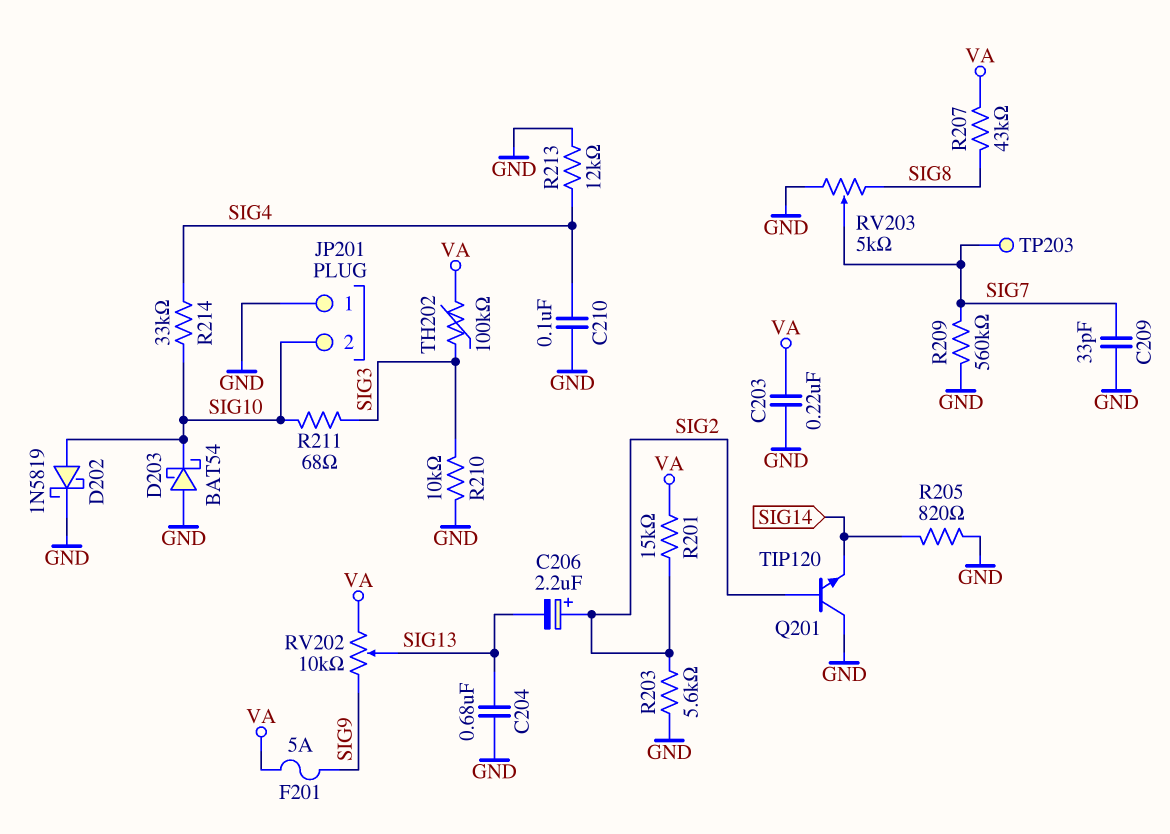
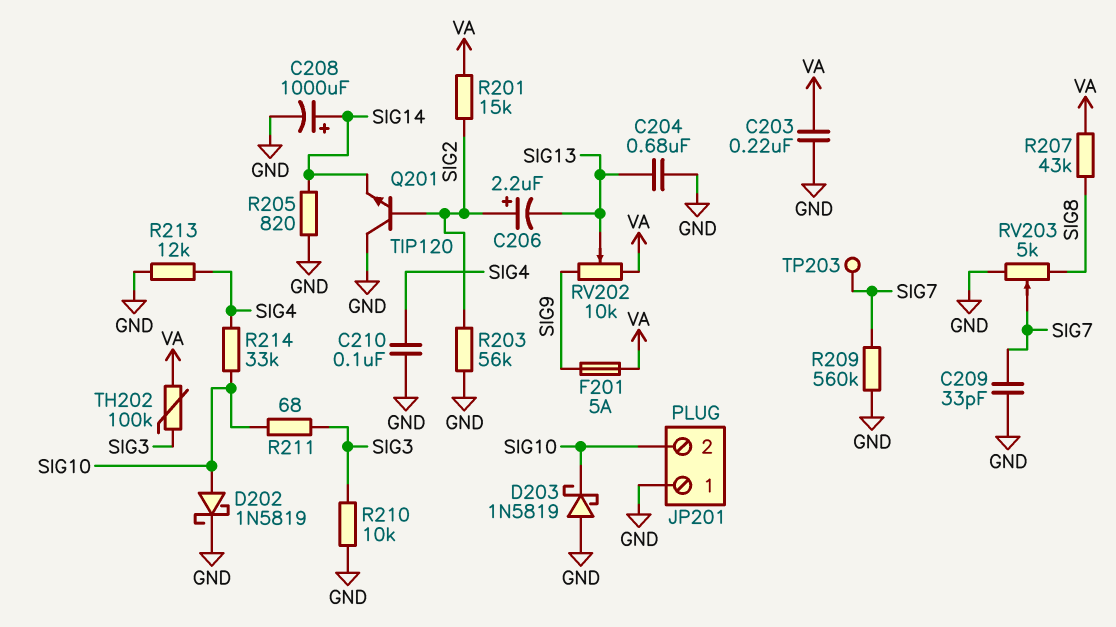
C208: none -> 1000uF (plus SIG14, minus GND)
D203: schottky BAT54 (A GND, K SIG10) -> schottky 1N5819 (A GND, K SIG10)
R203: 5.6k (GND, SIG2) -> 56k (GND, SIG2)

